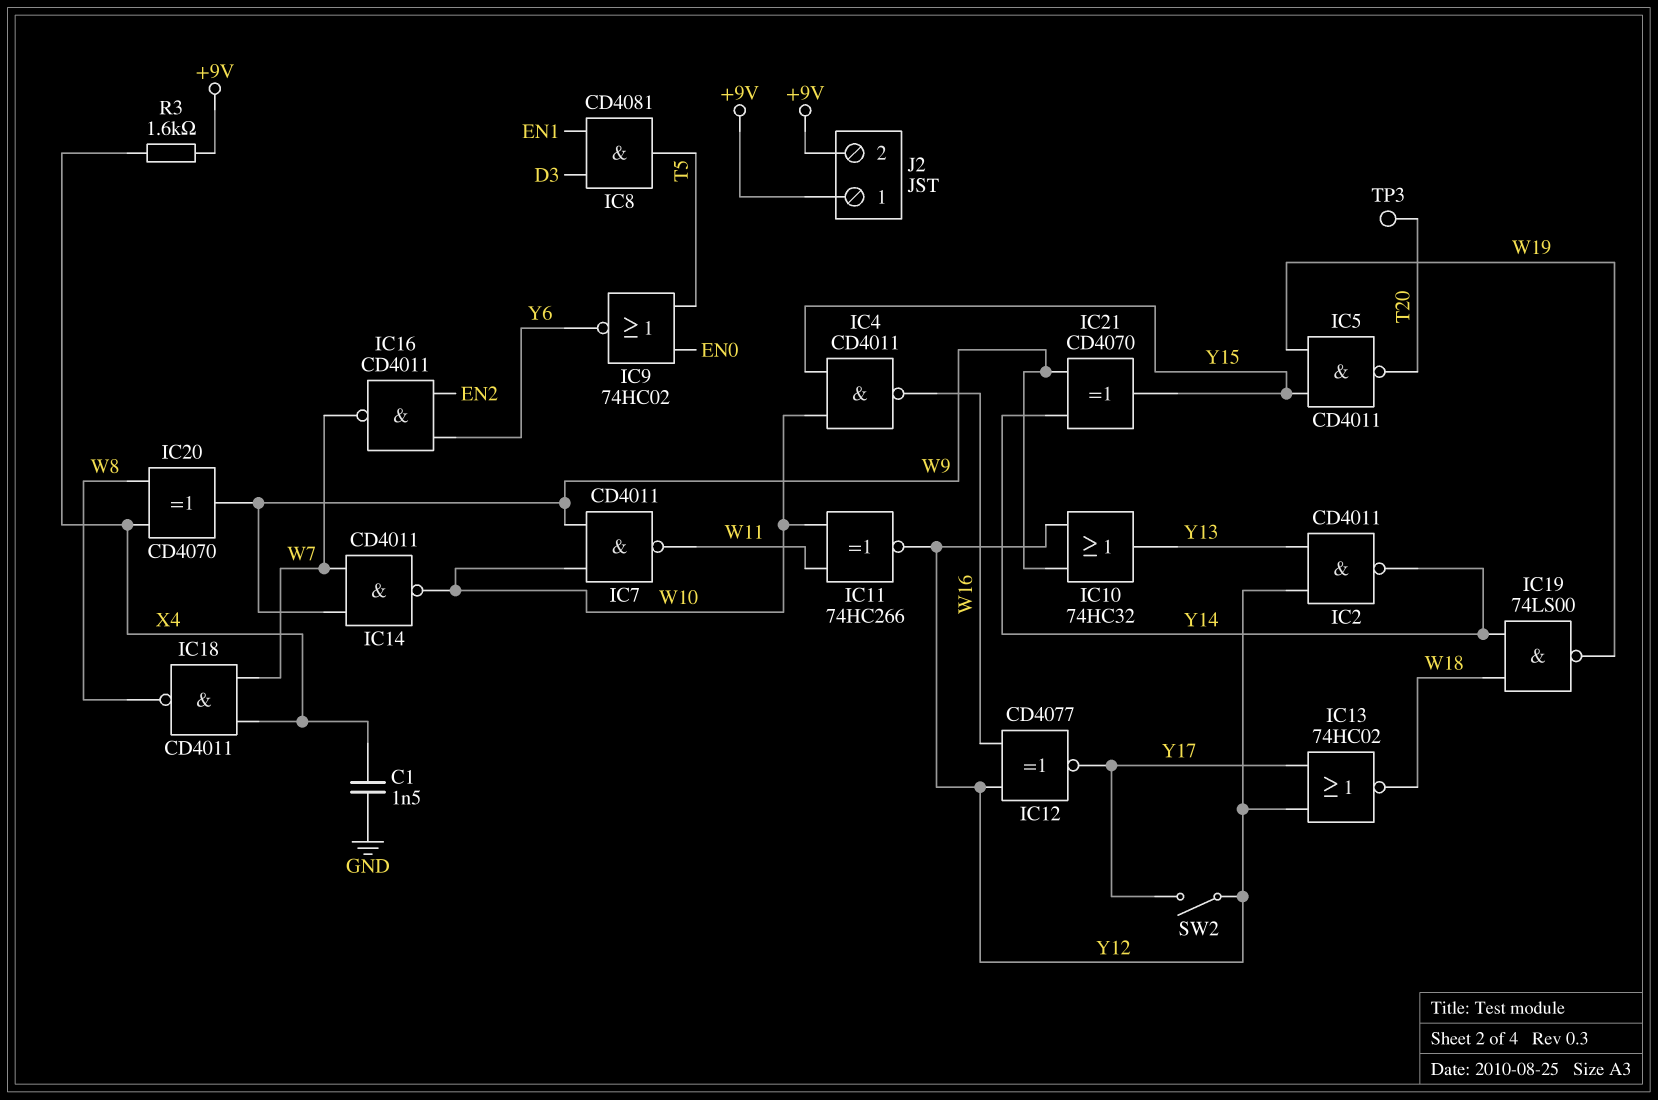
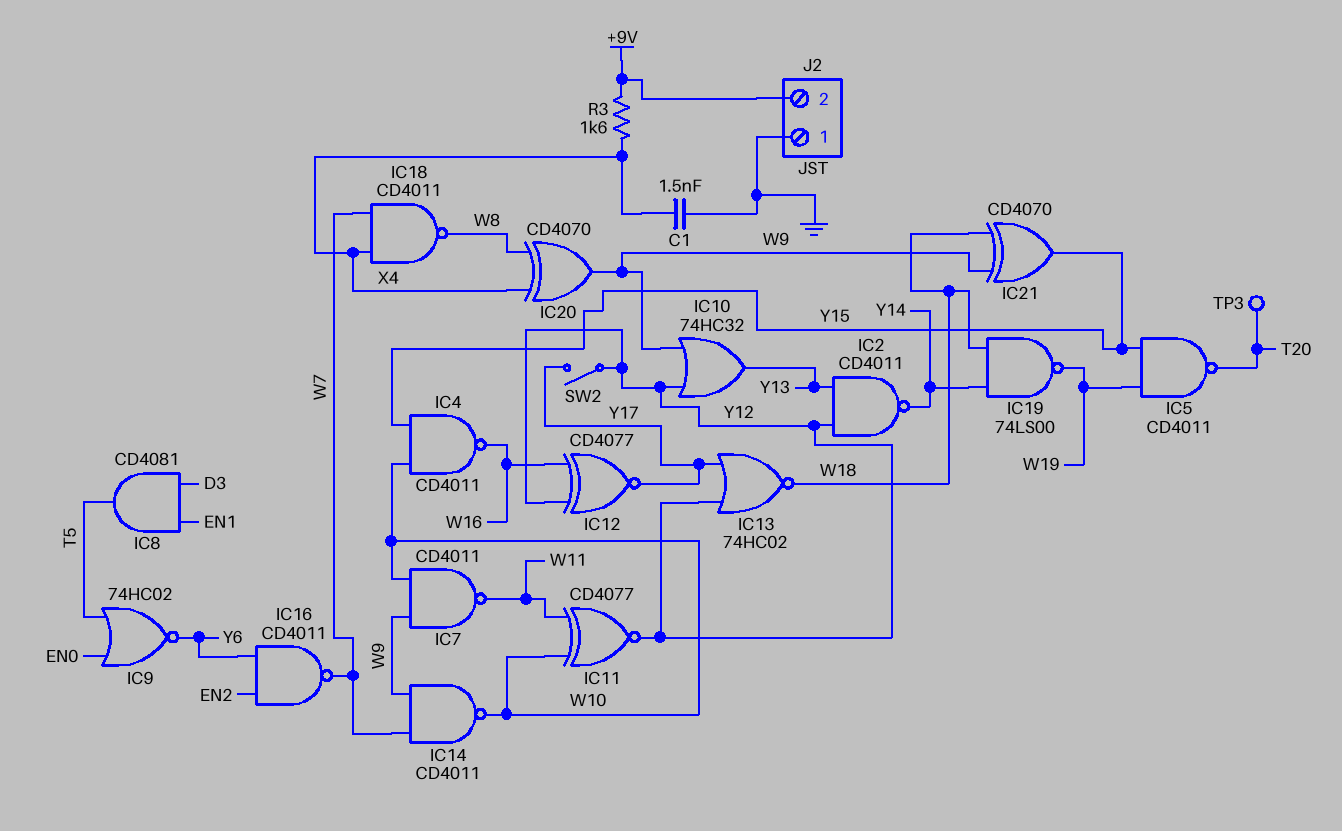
IC11: XNOR 74HC266 (in W10, in W11, out Y12) -> XNOR CD4077 (in W10, in W11, out Y12)
IC21: XOR CD4070 (in W9, in Y14, out Y15) -> XOR CD4070 (in W9, in W18, out Y15)
J2 pin 1: +9V -> GND

